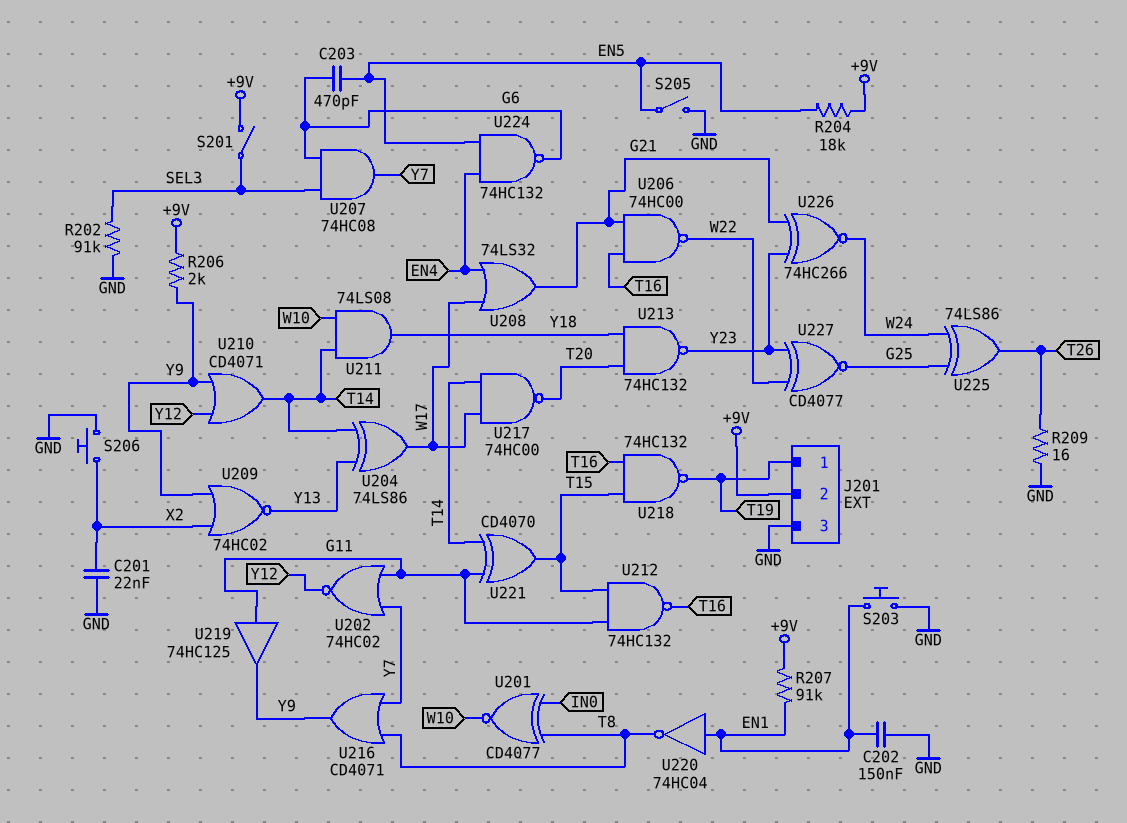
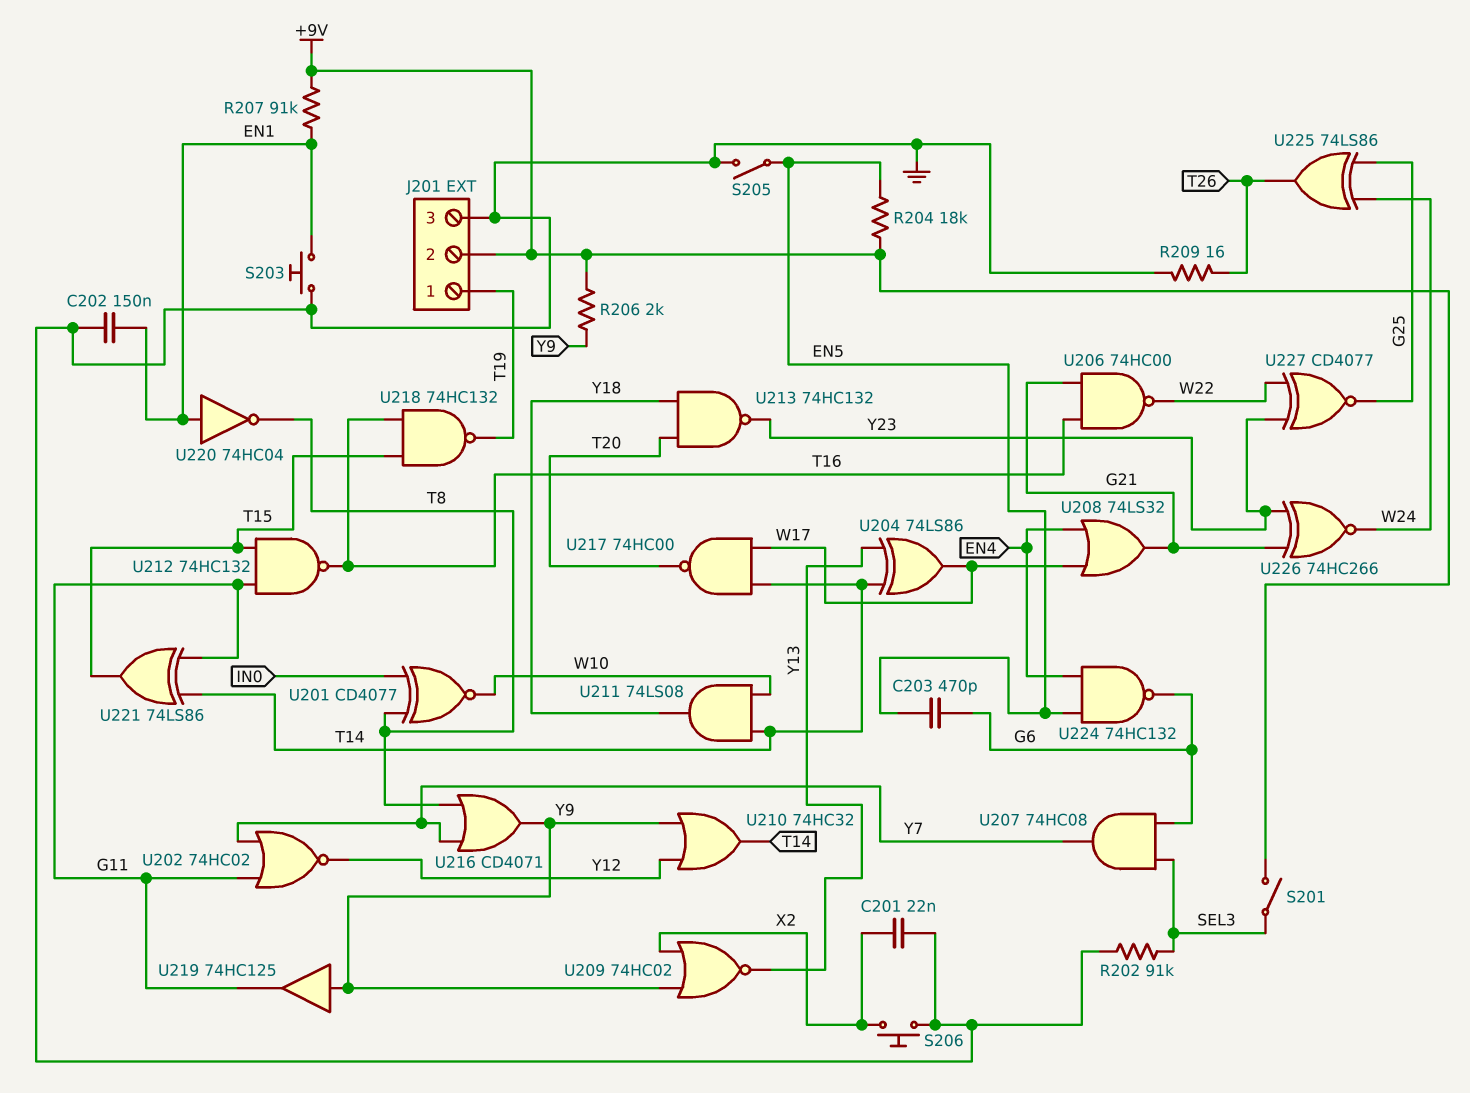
U210: OR CD4071 (in Y9, in Y12, out T14) -> OR 74HC32 (in Y9, in Y12, out T14)
U219: buffer 74HC125 (in G11, out Y9) -> buffer 74HC125 (in Y9, out G11)
U221: XOR CD4070 (in G11, in T14, out T15) -> XOR 74LS86 (in G11, in T14, out T15)

